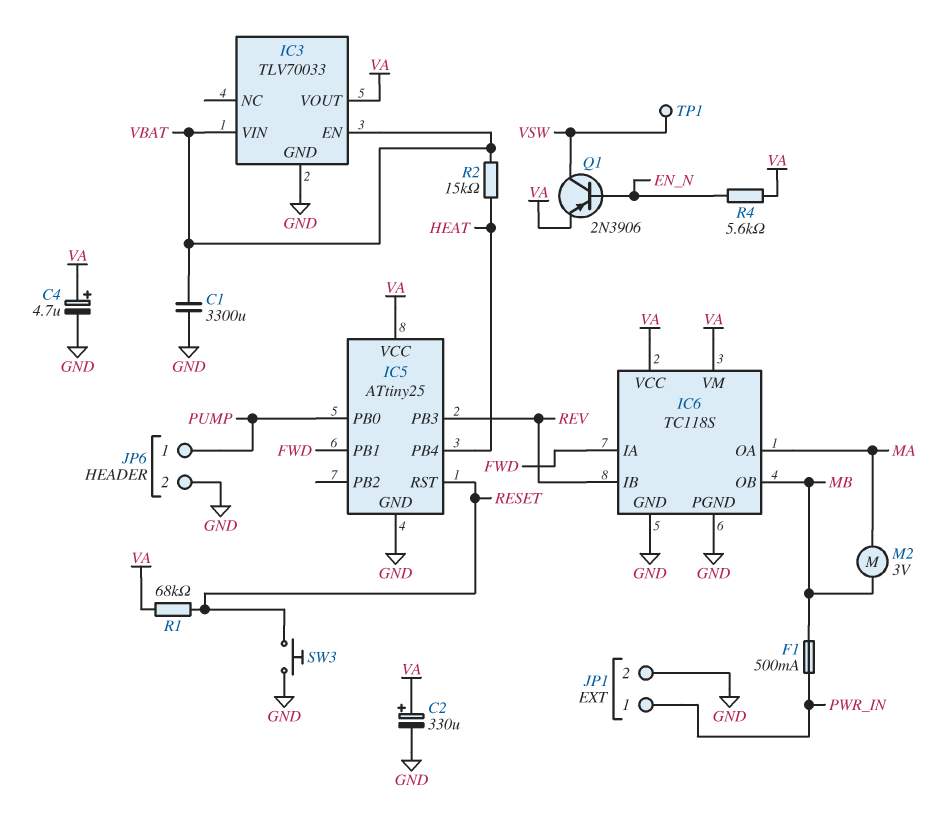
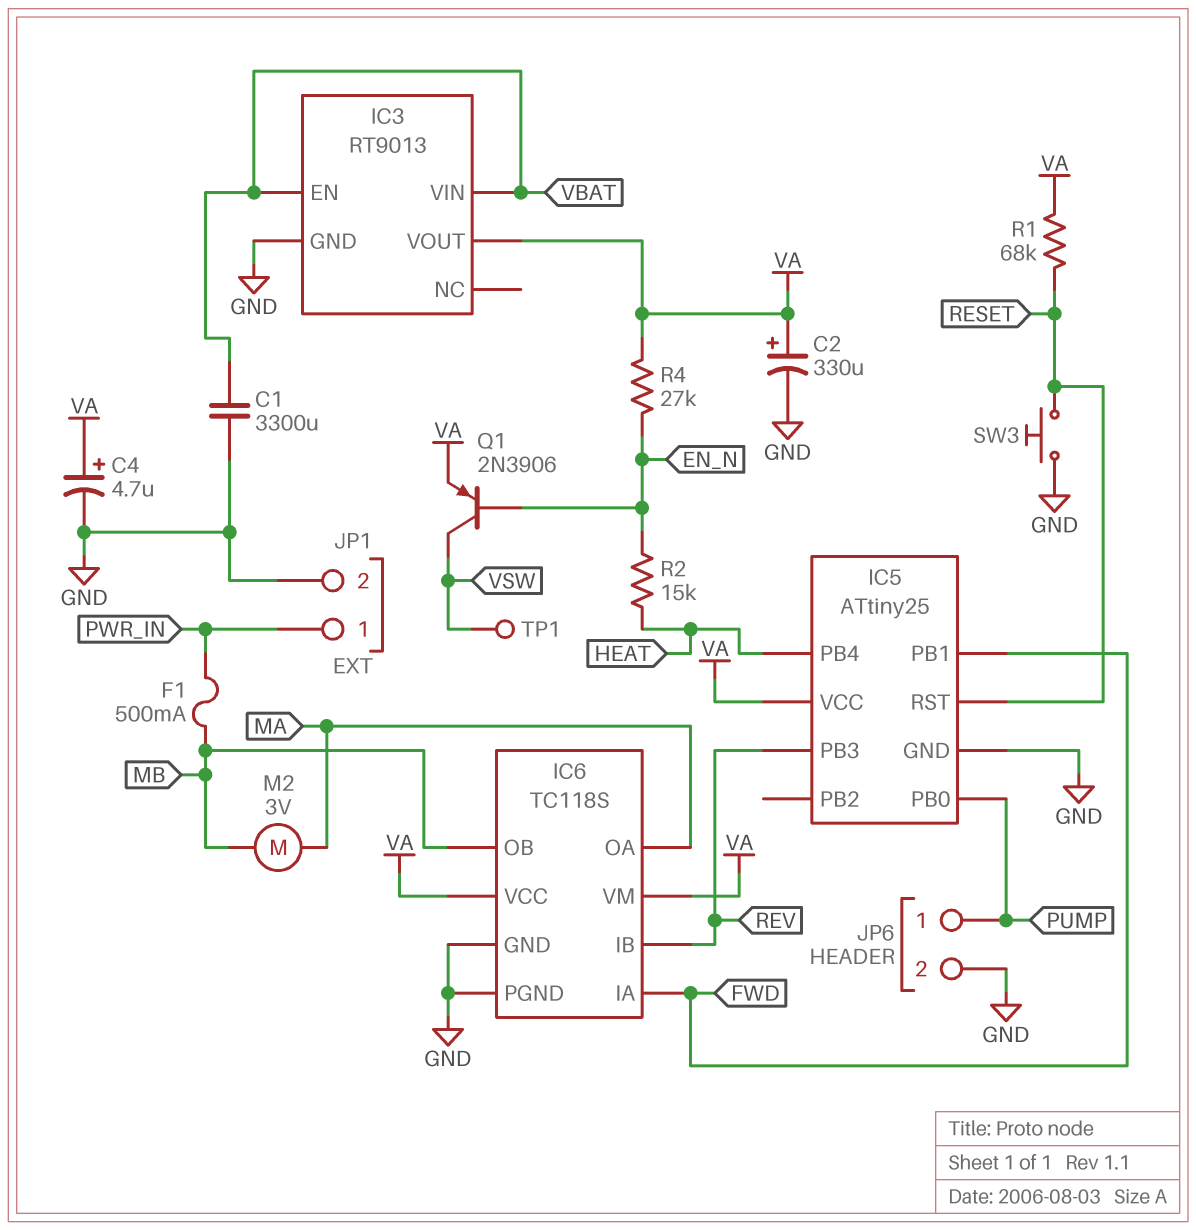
IC3: TLV70033 -> RT9013
R2: 15k (HEAT, VBAT) -> 15k (EN_N, HEAT)
R4: 5.6k (EN_N, VA) -> 27k (EN_N, VA)

